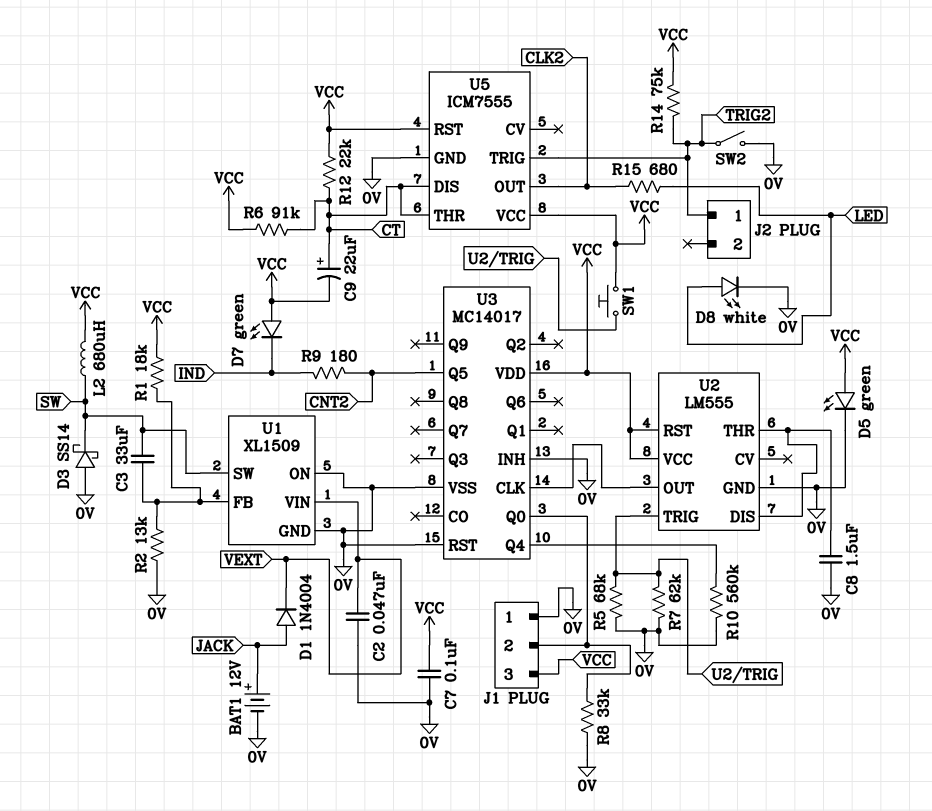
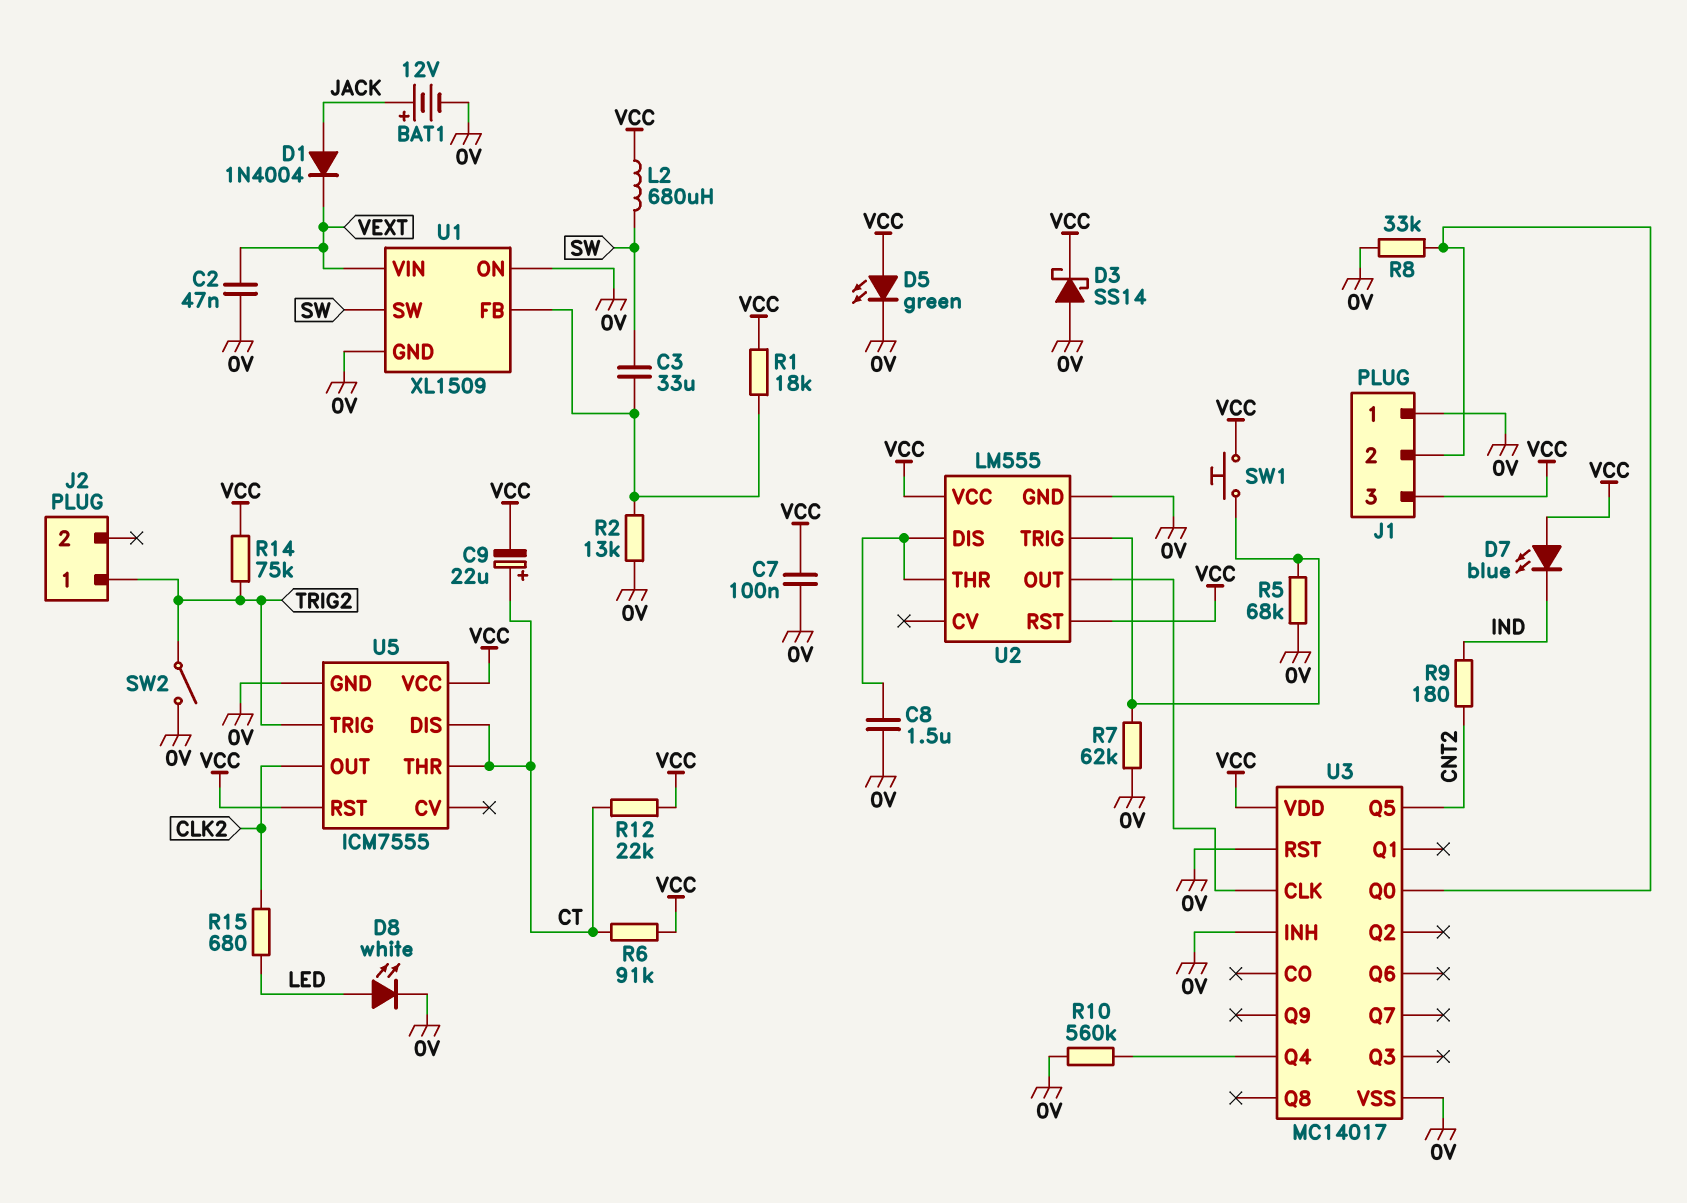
D3: schottky SS14 (A 0V, K SW) -> schottky SS14 (A 0V, K VCC)
D7: LED green (A VCC, K IND) -> LED blue (A VCC, K IND)

